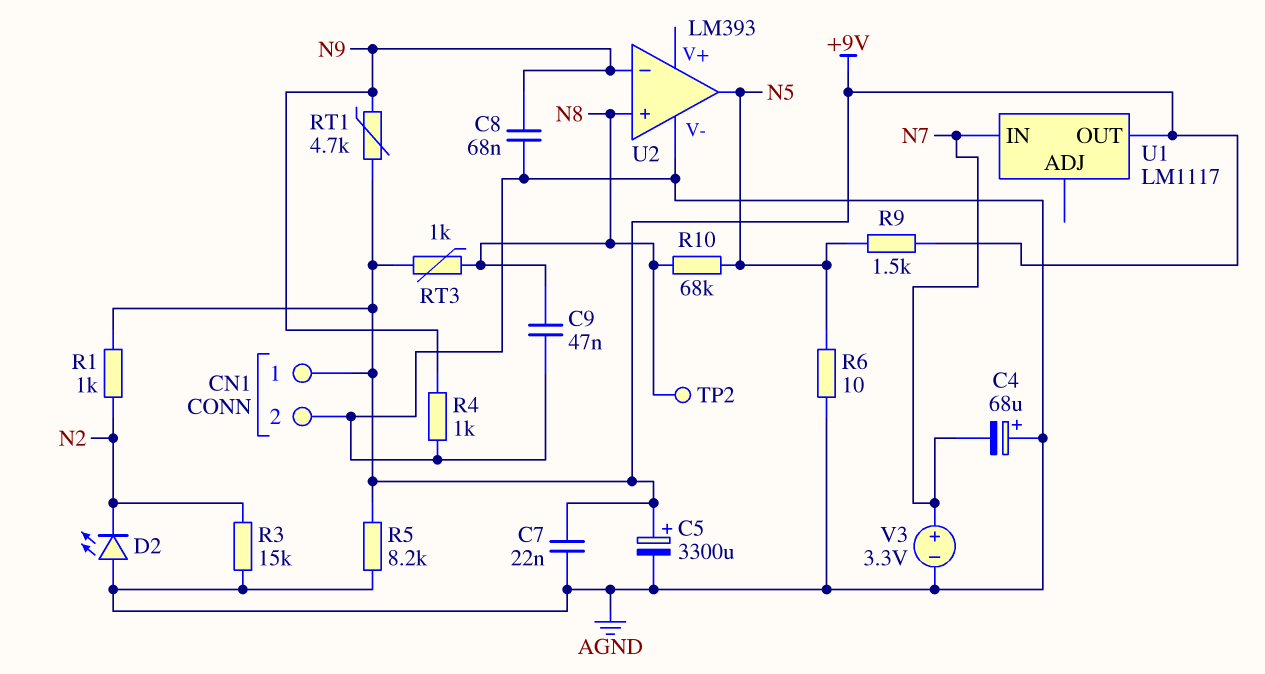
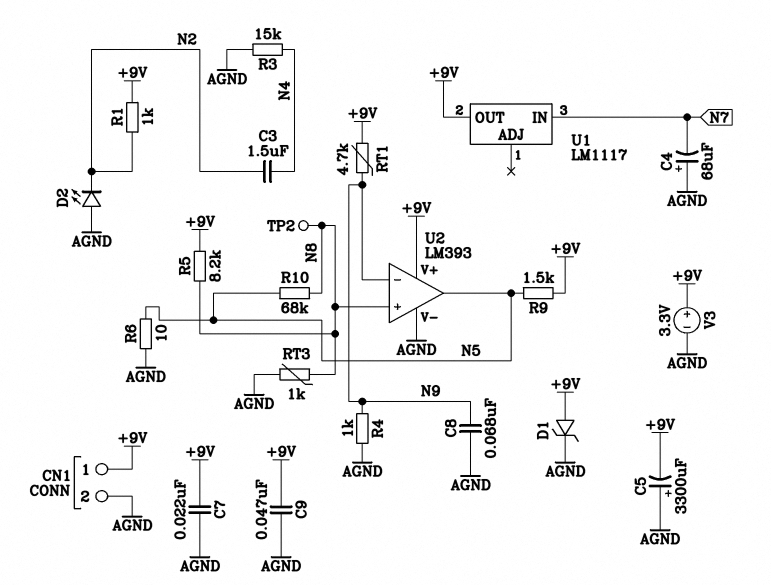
C3: none -> 1.5uF (N2, N4)
C5: 3300uF (plus +9V, minus AGND) -> 3300uF (plus AGND, minus +9V)
C9: 47nF (AGND, N8) -> 47nF (+9V, AGND)
D1: none -> zener (A +9V, K AGND)
R3: 15k (AGND, N2) -> 15k (AGND, N4)
R5: 8.2k (+9V, AGND) -> 8.2k (+9V, N8)
RT3: 1k (+9V, N8) -> 1k (AGND, N8)
U2 pin V+: none -> +9V
V3: 3.3V (plus N7, minus AGND) -> 3.3V (plus +9V, minus AGND)

